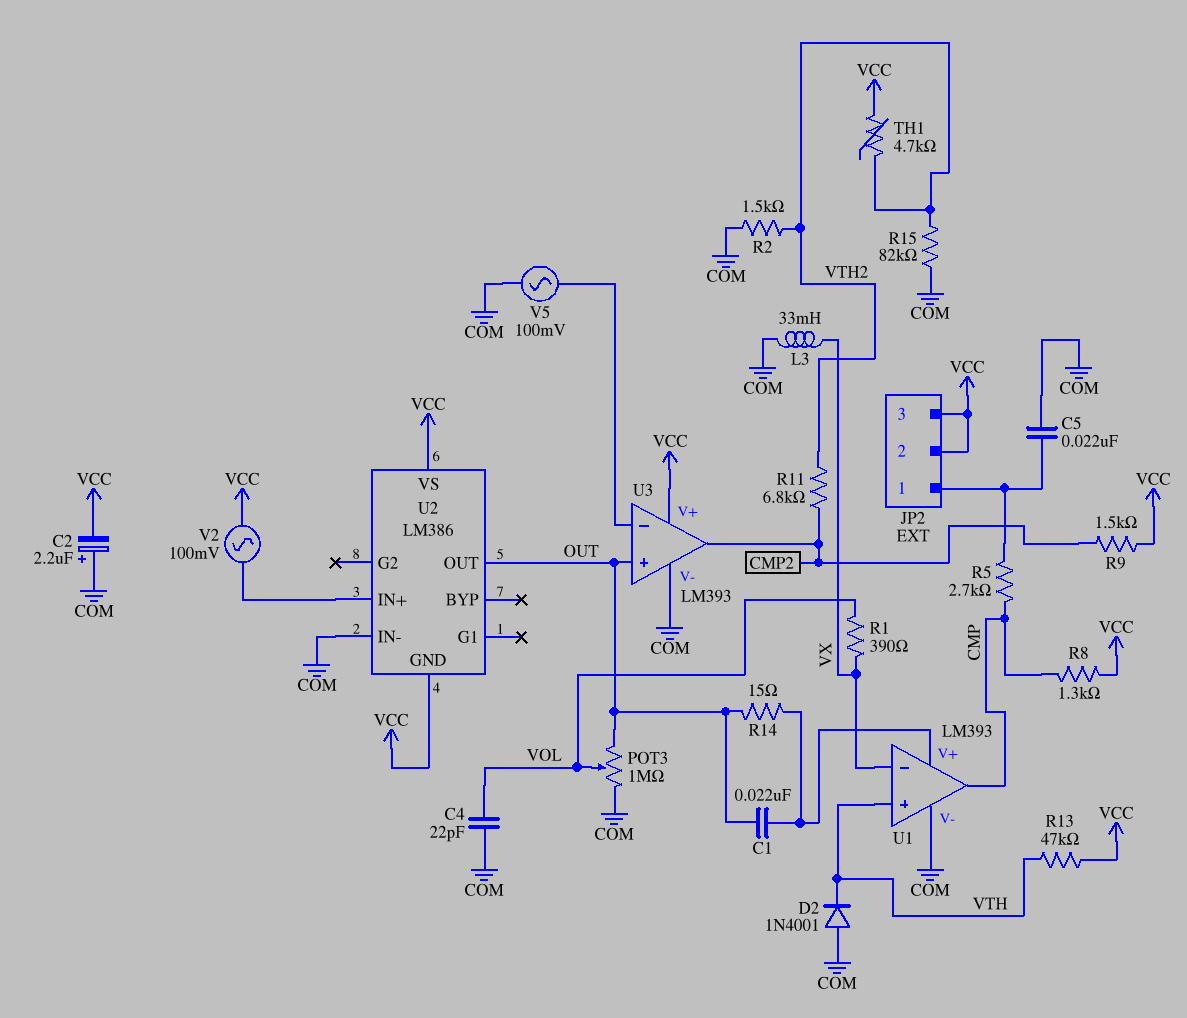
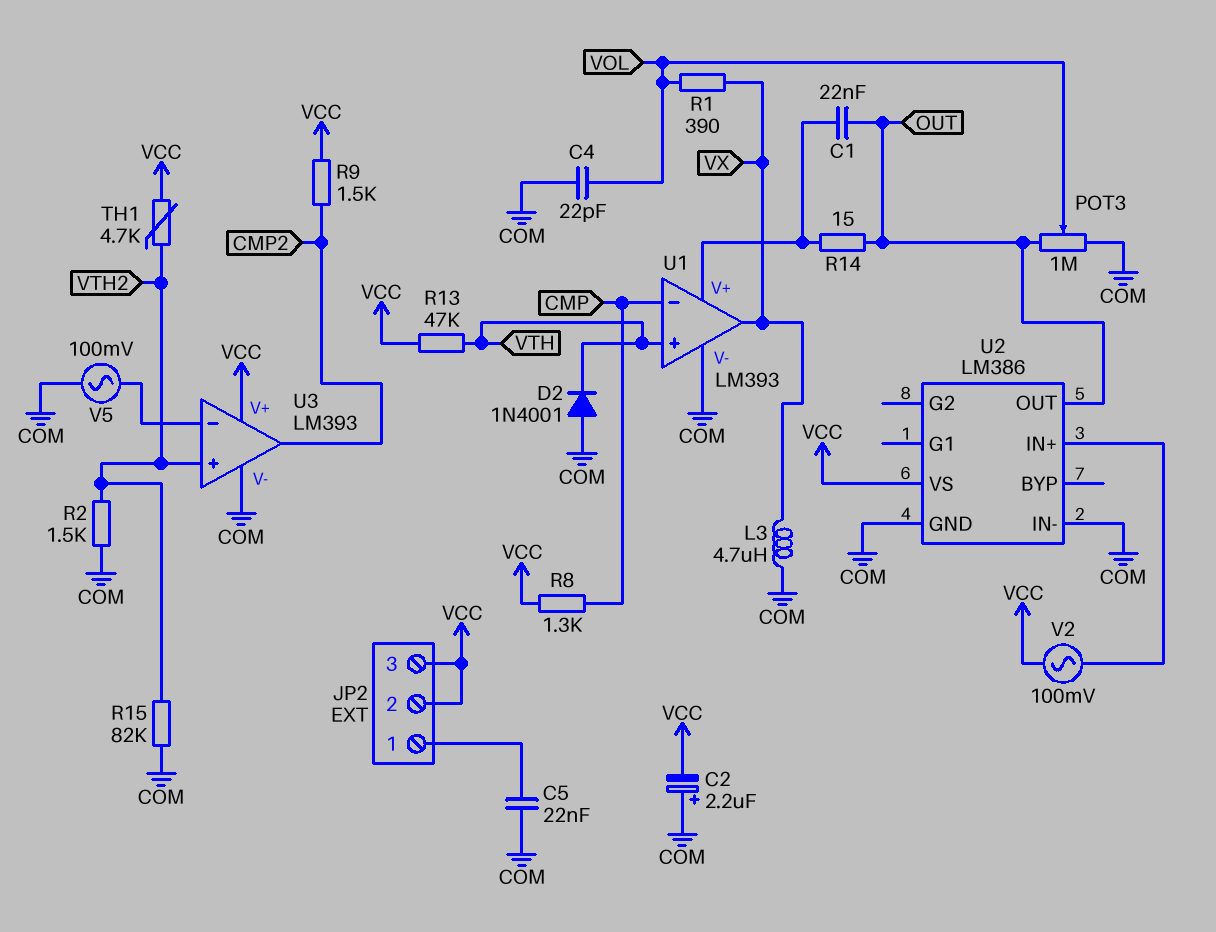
L3: 33mH (COM, VX) -> 4.7uH (COM, VX)
R5: 2.7k (CMP, JP2/1) -> none
R11: 6.8k (CMP2, VTH2) -> none
U1 pin in-: VX -> CMP
U1 pin out: CMP -> VX
U2 pin GND: VCC -> COM
U3 pin in+: OUT -> VTH2

